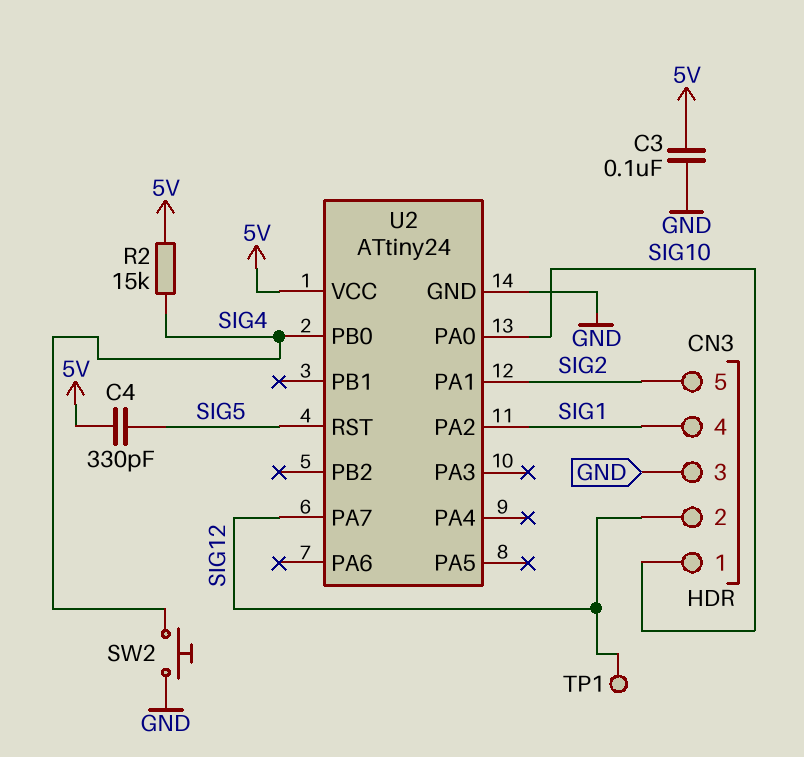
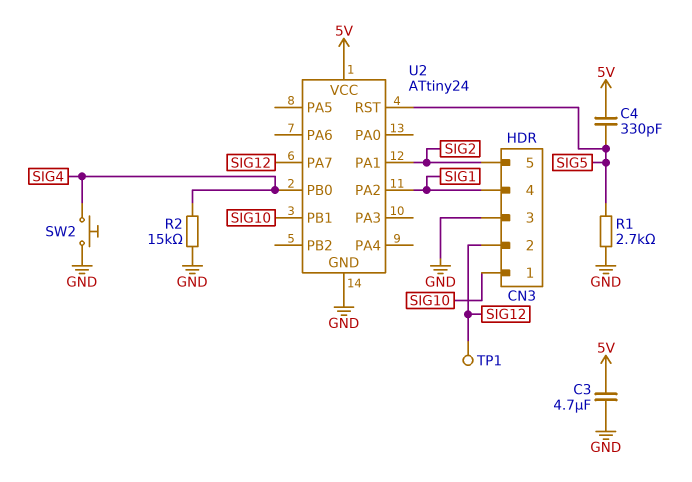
C3: 100nF (5V, GND) -> 4.7uF (5V, GND)
R1: none -> 2.7k (GND, SIG5)
R2: 15k (5V, SIG4) -> 15k (GND, SIG4)
U2 pin PA0: SIG10 -> none
U2 pin PB1: none -> SIG10

